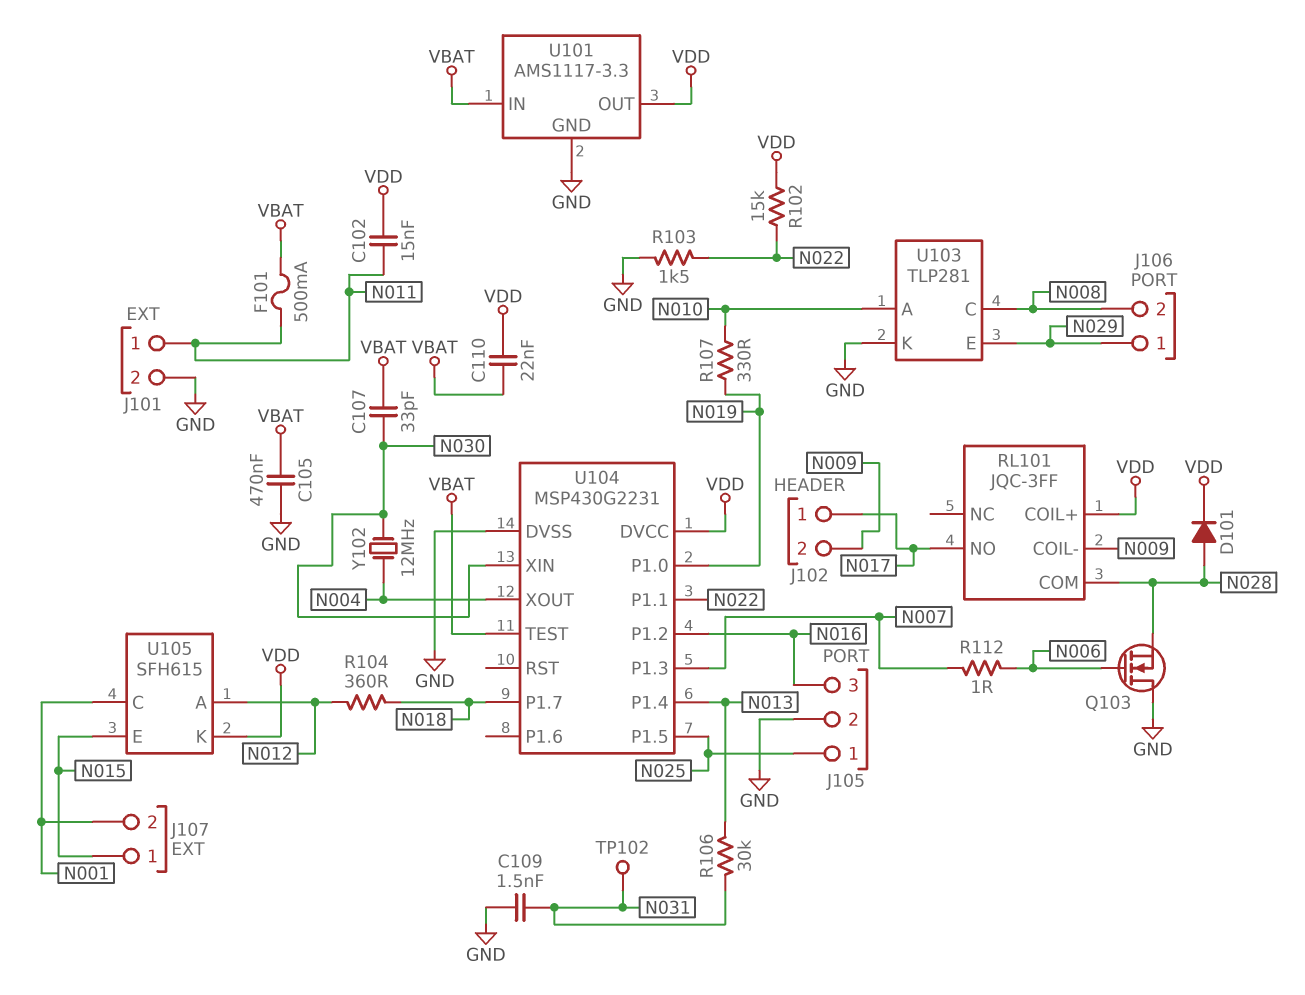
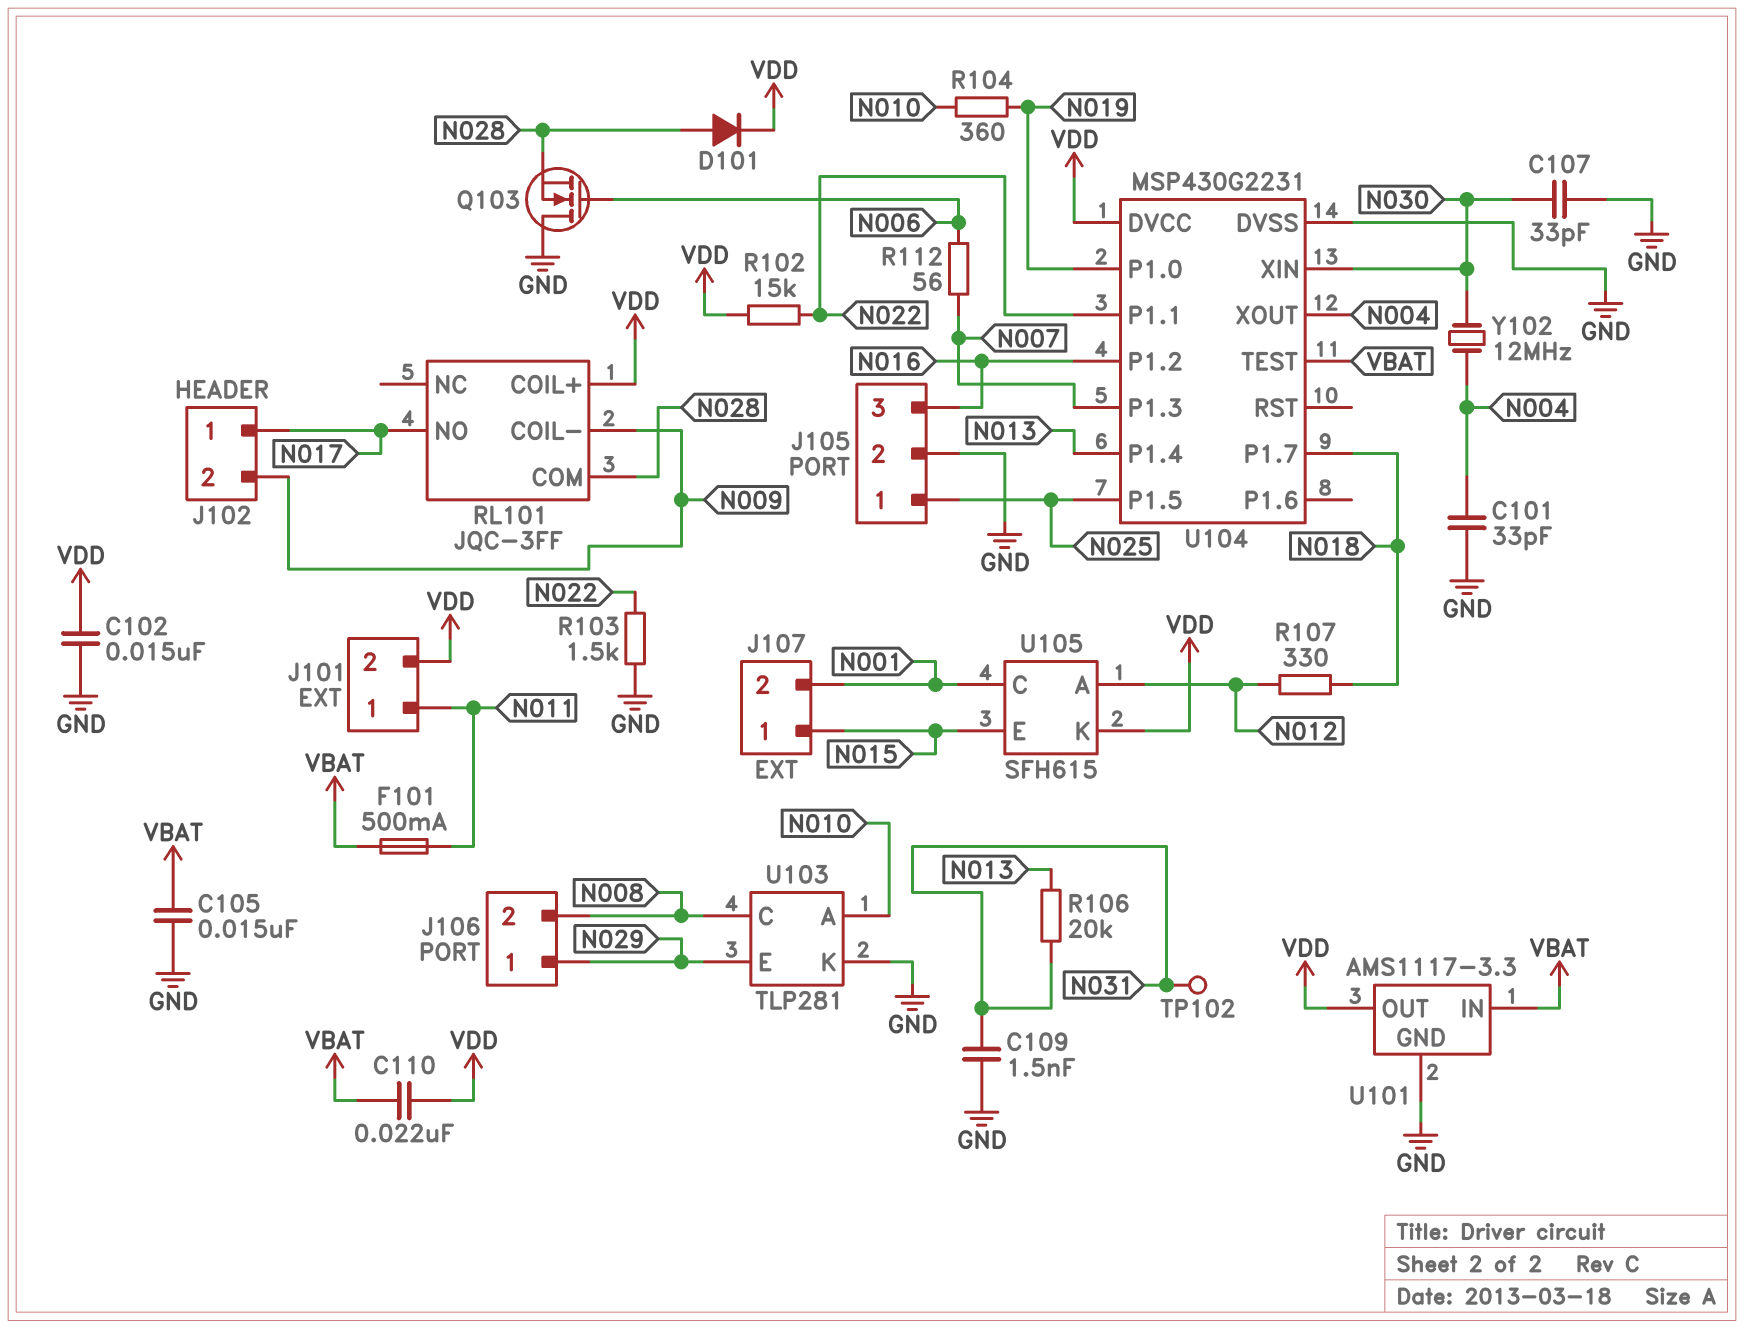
C101: none -> 33pF (GND, N004)
C102: 15nF (N011, VDD) -> 15nF (GND, VDD)
C105: 470nF (GND, VBAT) -> 15nF (GND, VBAT)
C107: 33pF (N030, VBAT) -> 33pF (GND, N030)
J101 pin 2: GND -> VDD
R104: 360 (N012, N018) -> 360 (N010, N019)
R106: 30k (N013, N031) -> 20k (N013, N031)
R107: 330 (N010, N019) -> 330 (N012, N018)
R112: 1 (N006, N007) -> 56 (N006, N007)

